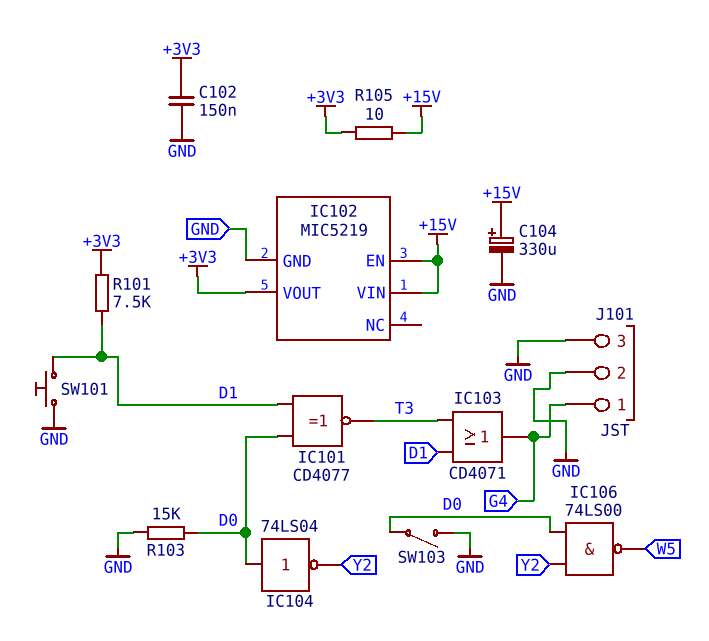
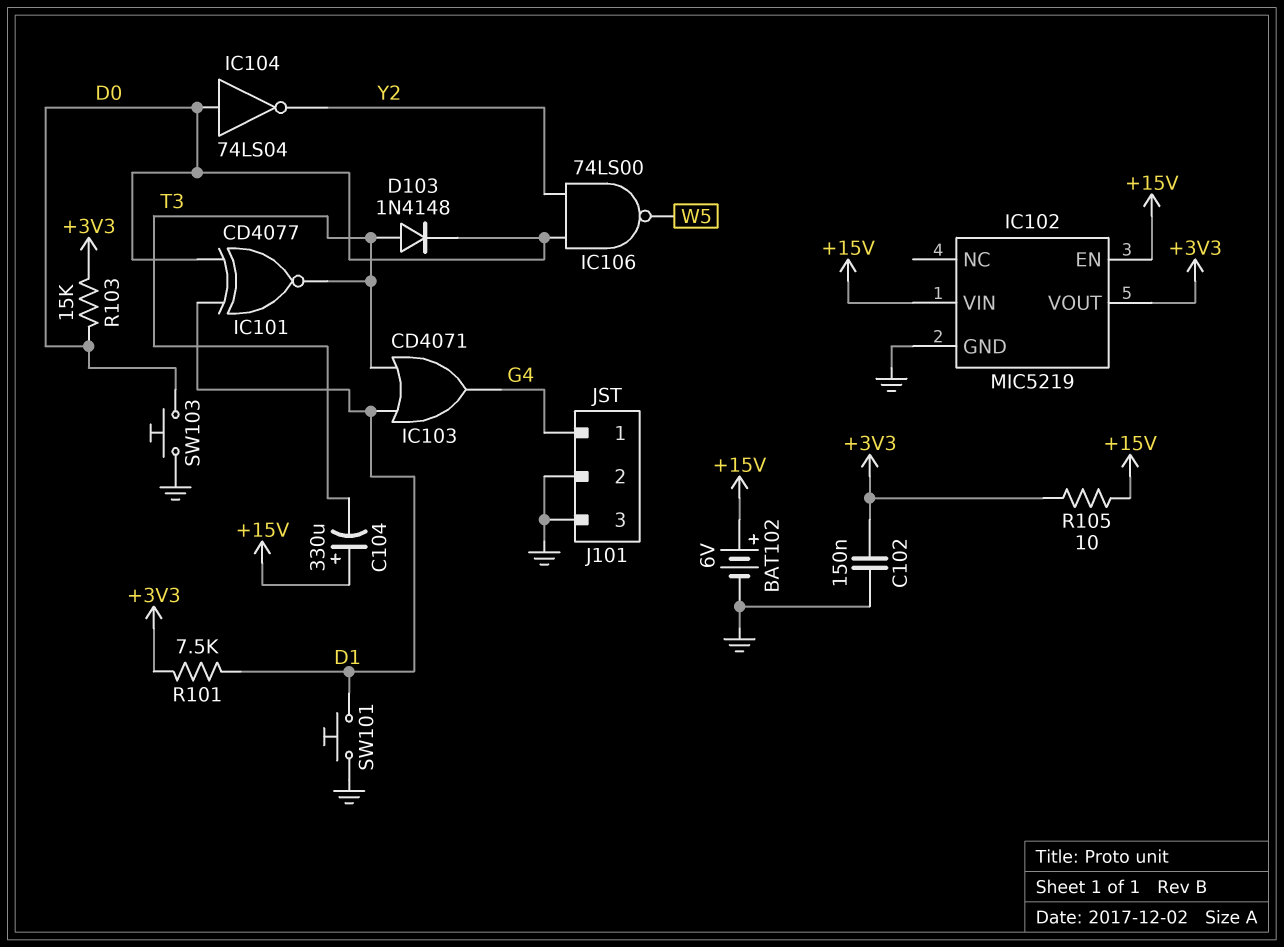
BAT102: none -> 6V (plus +15V, minus GND)
C104: 330uF (plus +15V, minus GND) -> 330uF (plus +15V, minus T3)
D103: none -> diode 1N4148 (A T3, K D0)
R103: 15k (D0, GND) -> 15k (+3V3, D0)
SW103: switch (D0, GND) -> button (D0, GND)

